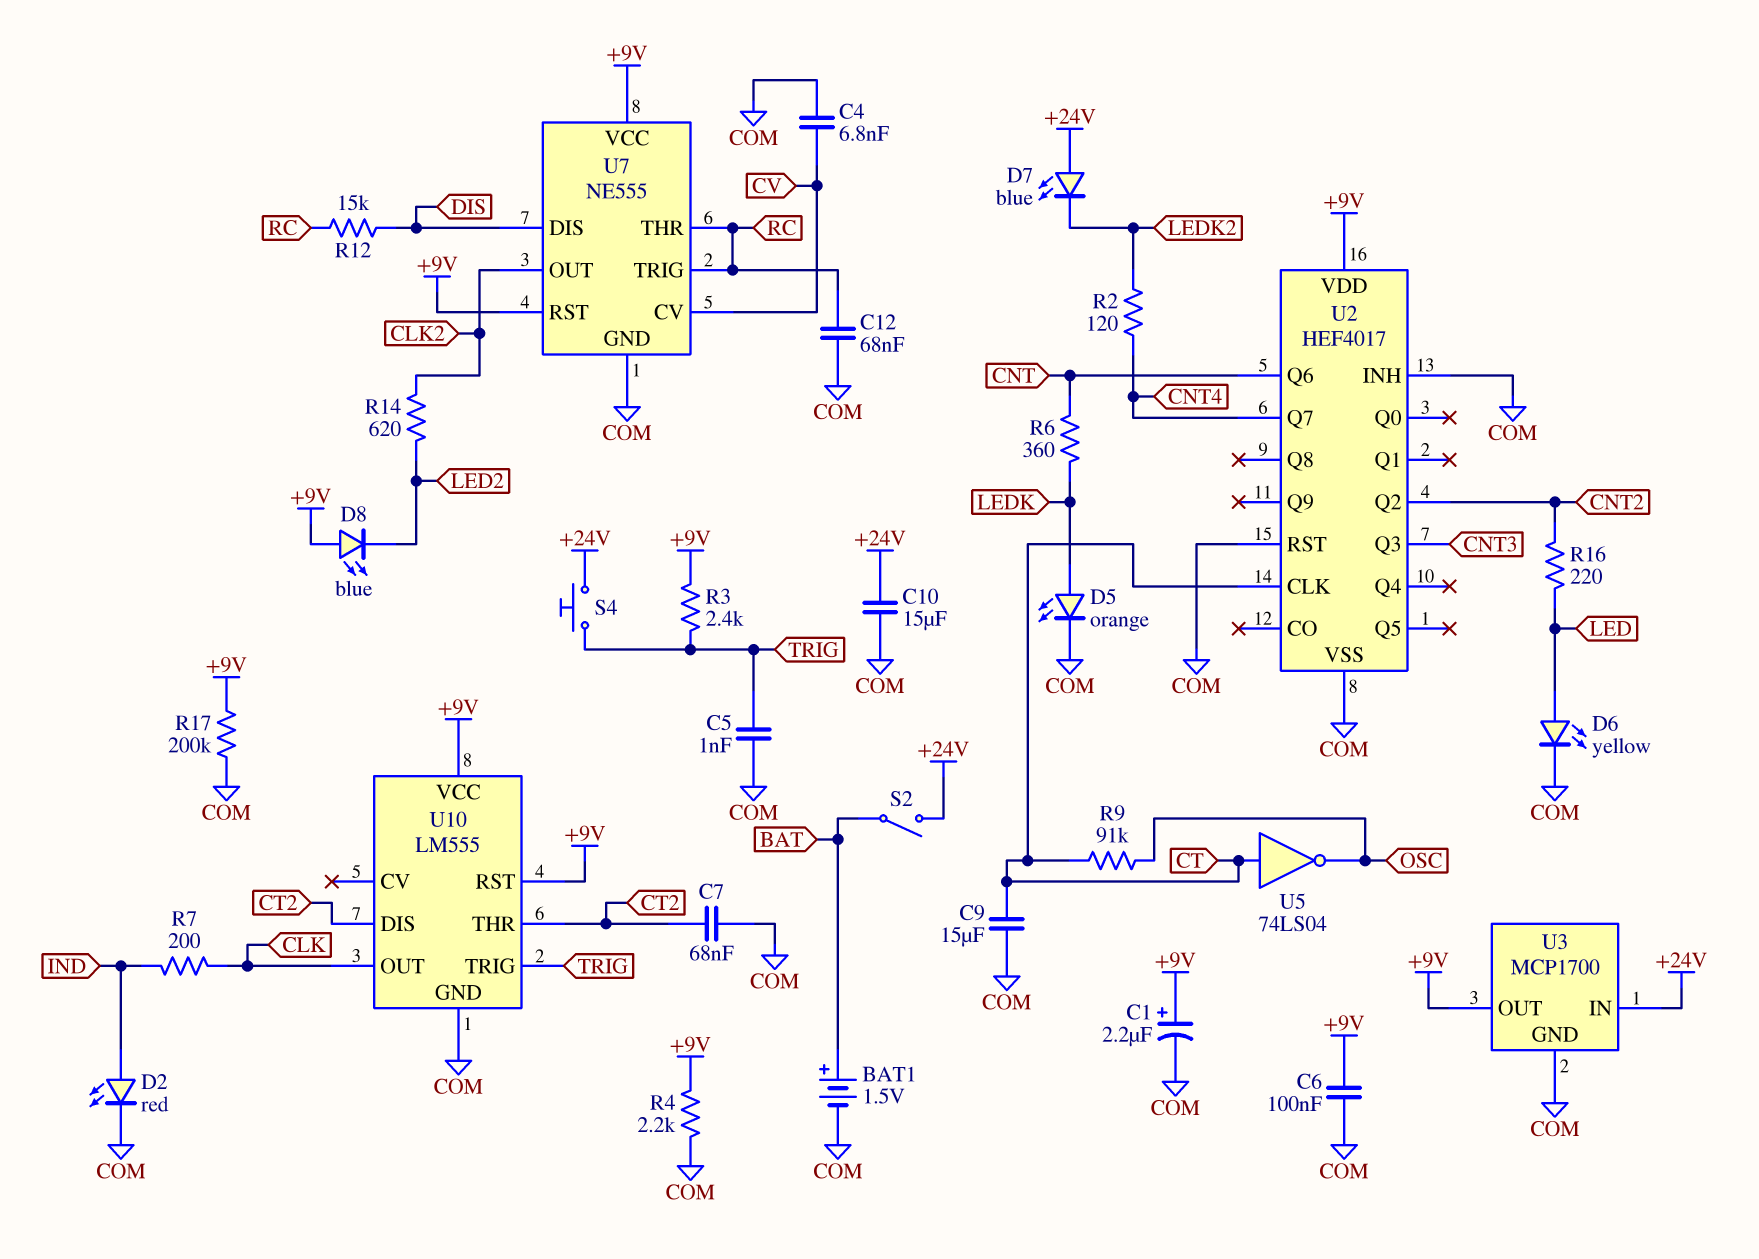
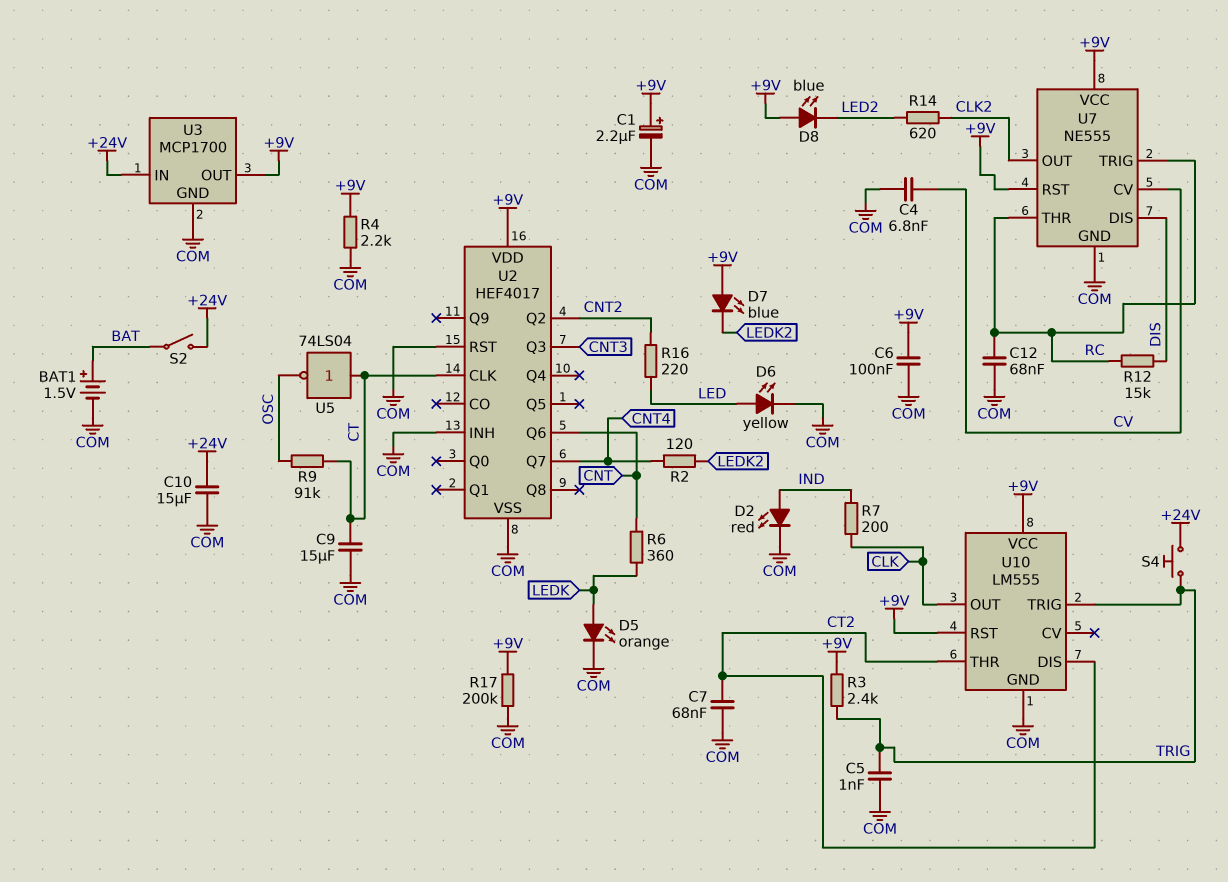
D7: LED blue (A +24V, K LEDK2) -> LED blue (A +9V, K LEDK2)

